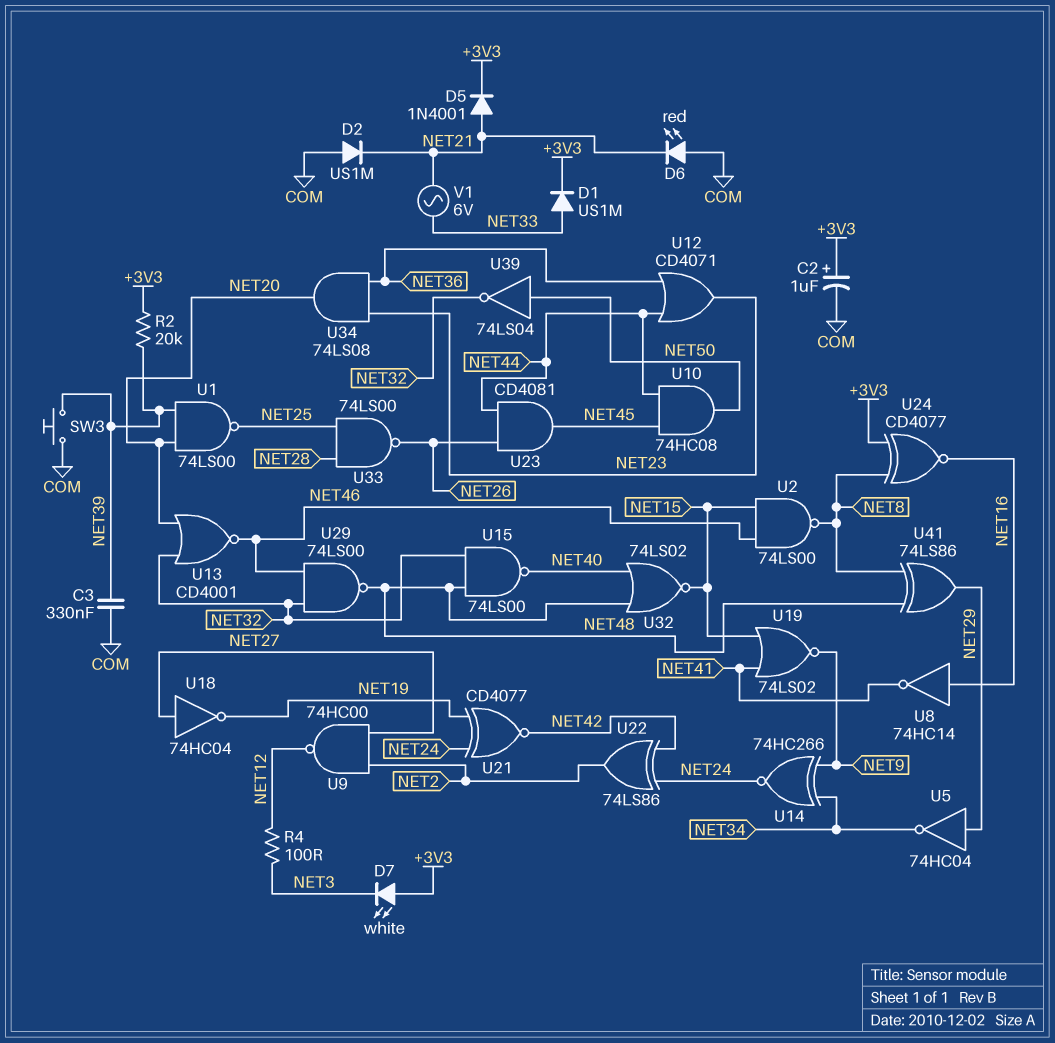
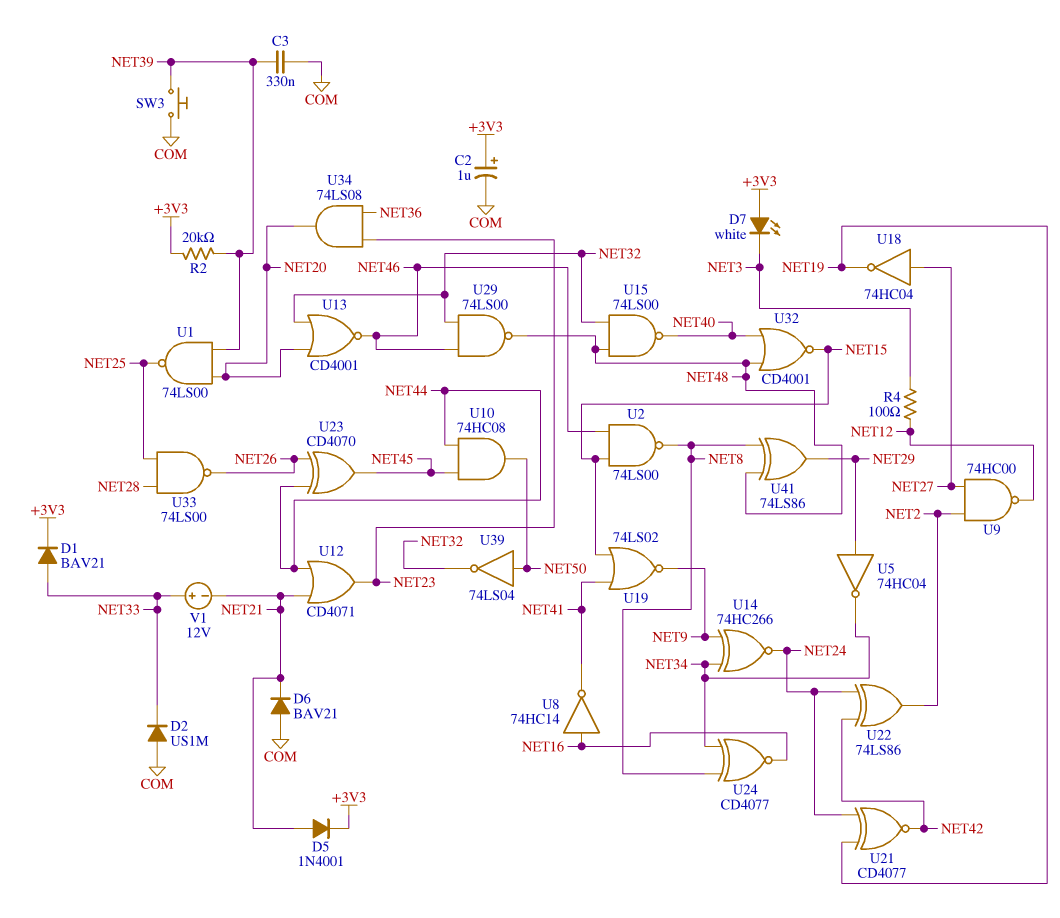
D1: diode US1M (A NET33, K +3V3) -> diode BAV21 (A NET33, K +3V3)
D2: diode US1M (A COM, K NET21) -> diode US1M (A COM, K NET33)
D6: LED red (A COM, K NET21) -> diode BAV21 (A COM, K NET21)
U12: OR CD4071 (in NET36, in NET44, out NET23) -> OR CD4071 (in NET21, in NET44, out NET23)
U23: AND CD4081 (in NET26, in NET44, out NET45) -> XOR CD4070 (in NET26, in NET44, out NET45)
U24: XNOR CD4077 (in +3V3, in NET8, out NET16) -> XNOR CD4077 (in NET8, in NET34, out NET16)
U32: NOR 74LS02 (in NET40, in NET48, out NET15) -> NOR CD4001 (in NET40, in NET48, out NET15)
V1: AC 6V (NET21, NET33) -> 12V (plus NET33, minus NET21)

